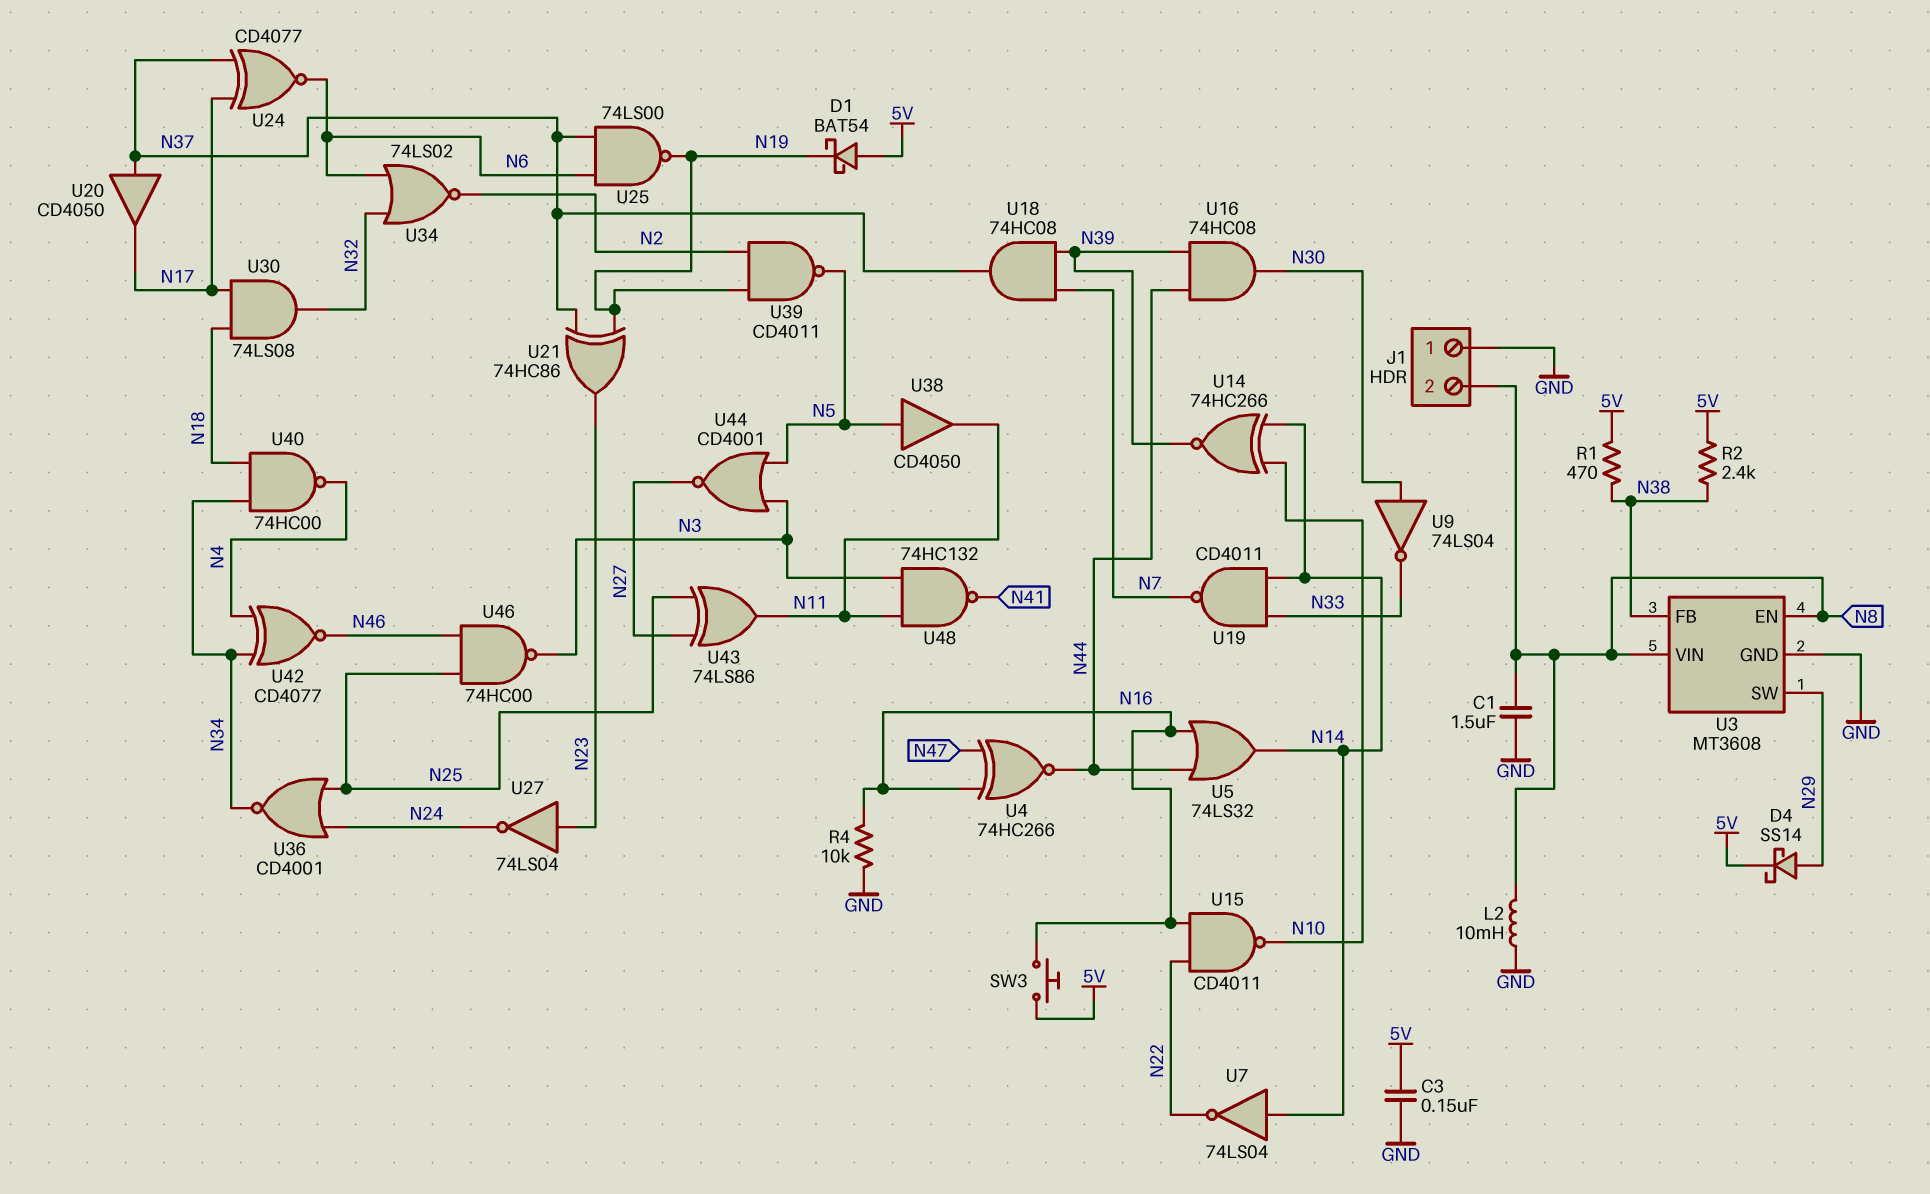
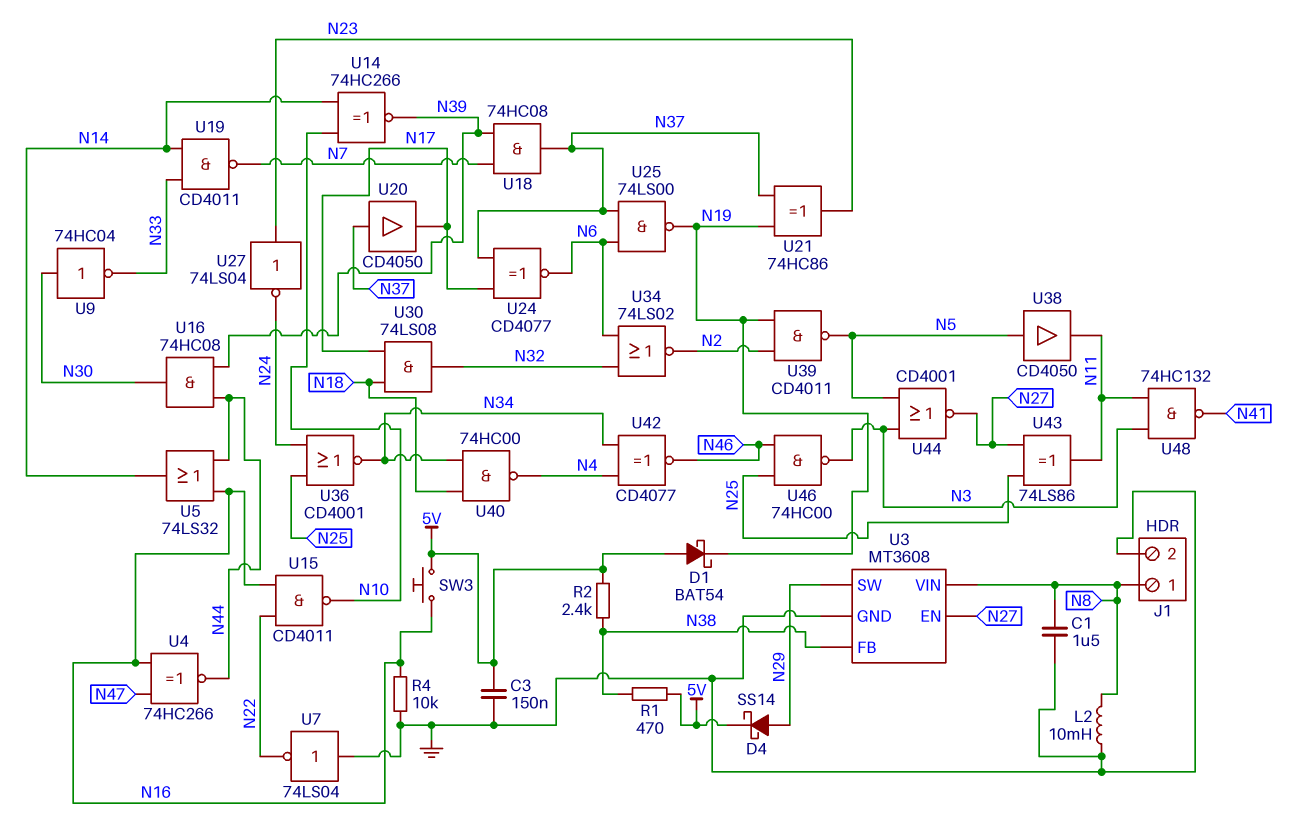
J1 pin 1: GND -> N8
J1 pin 2: N8 -> GND
U3 pin EN: N8 -> N27
U7: NOT 74LS04 (in N14, out N22) -> NOT 74LS04 (in GND, out N22)
U9: NOT 74LS04 (in N30, out N33) -> NOT 74HC04 (in N30, out N33)

